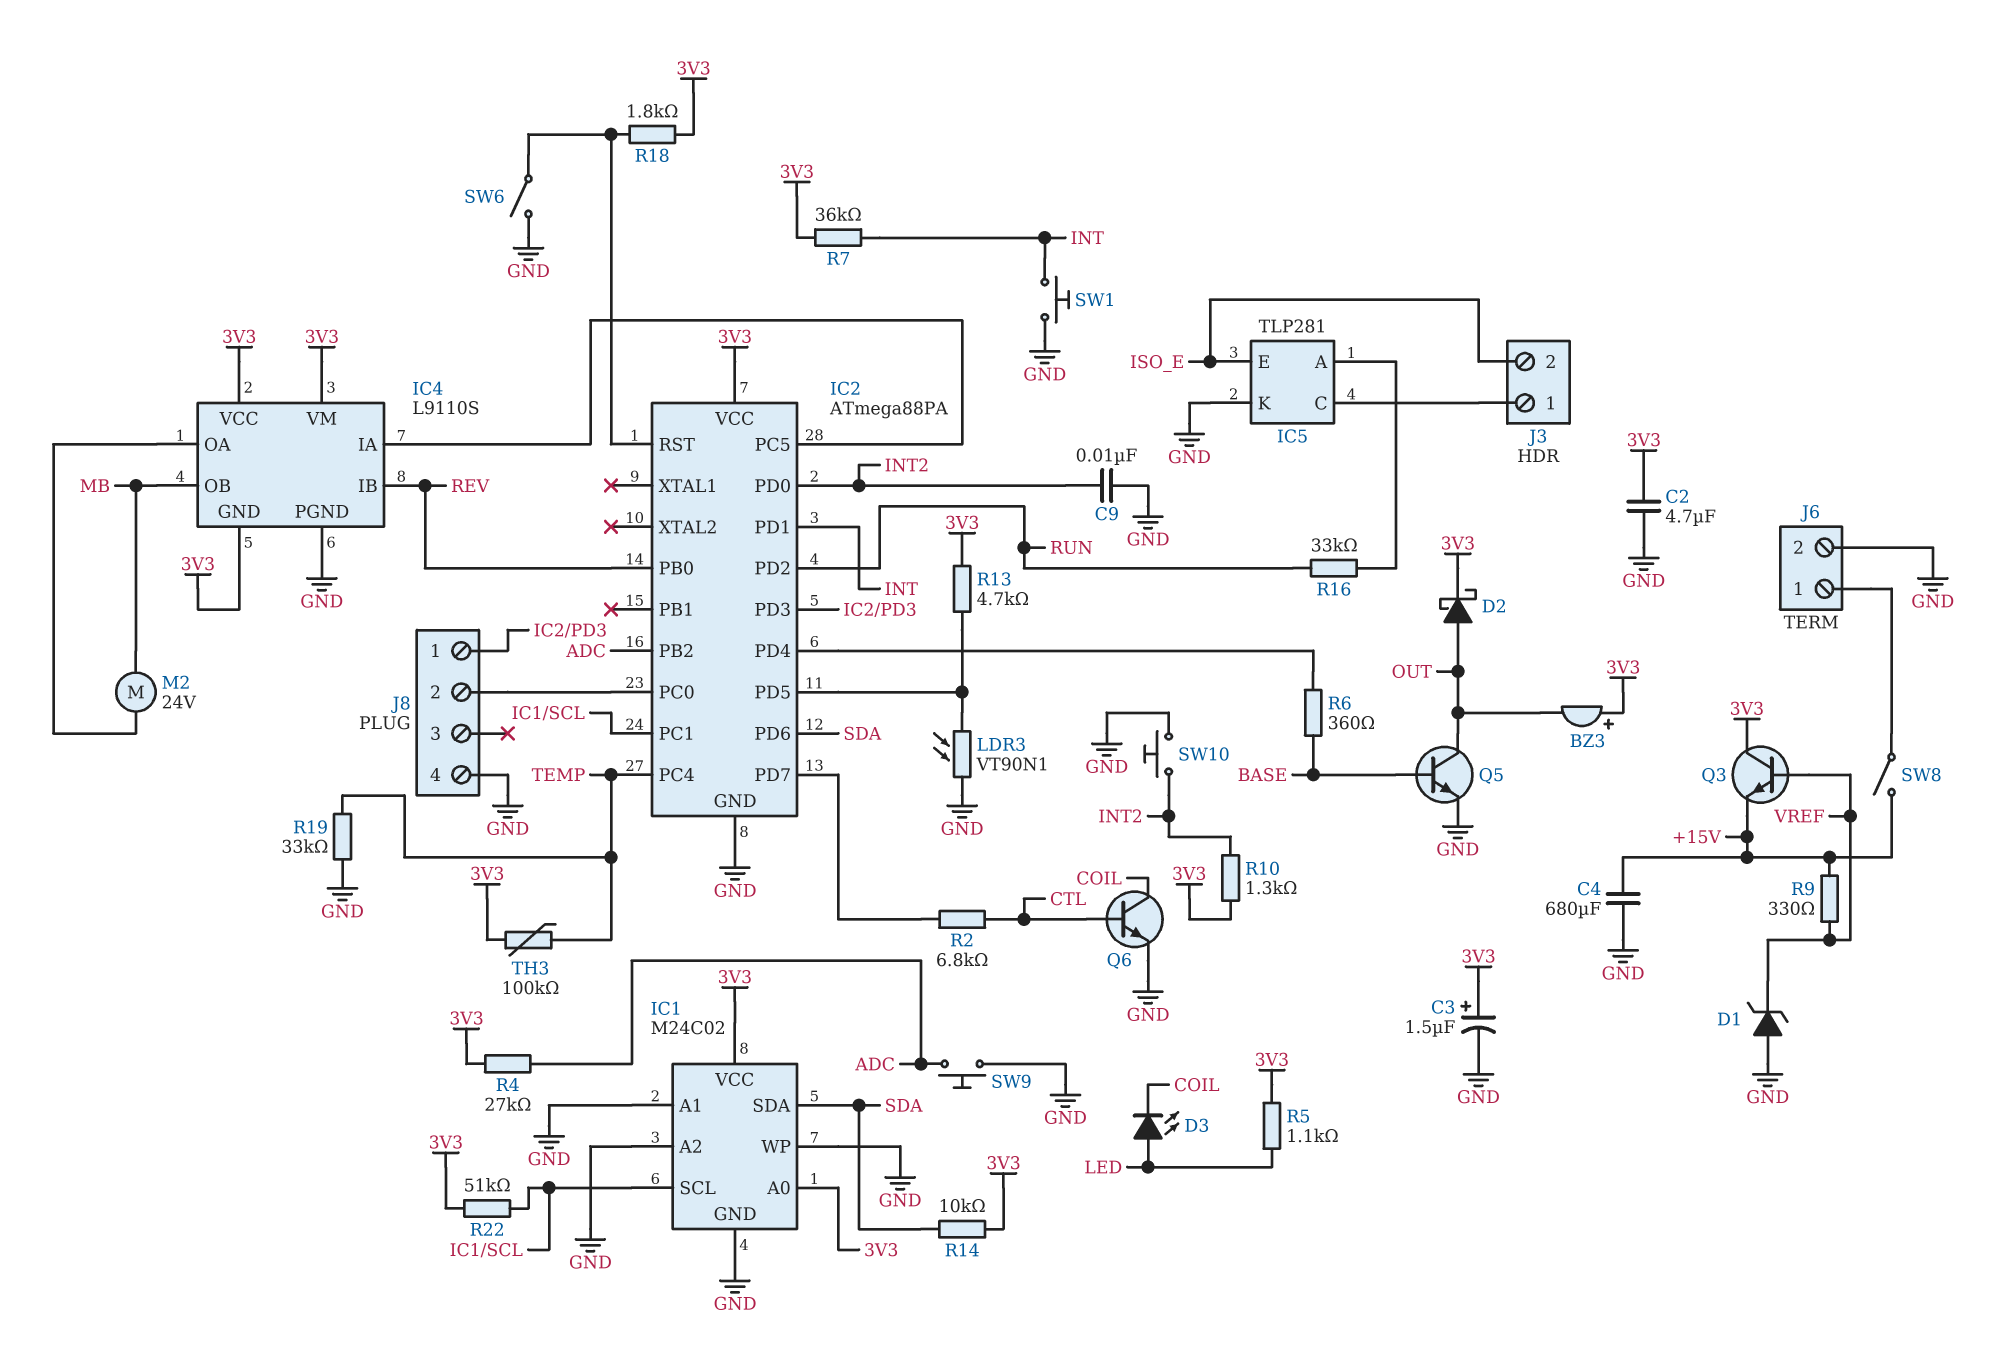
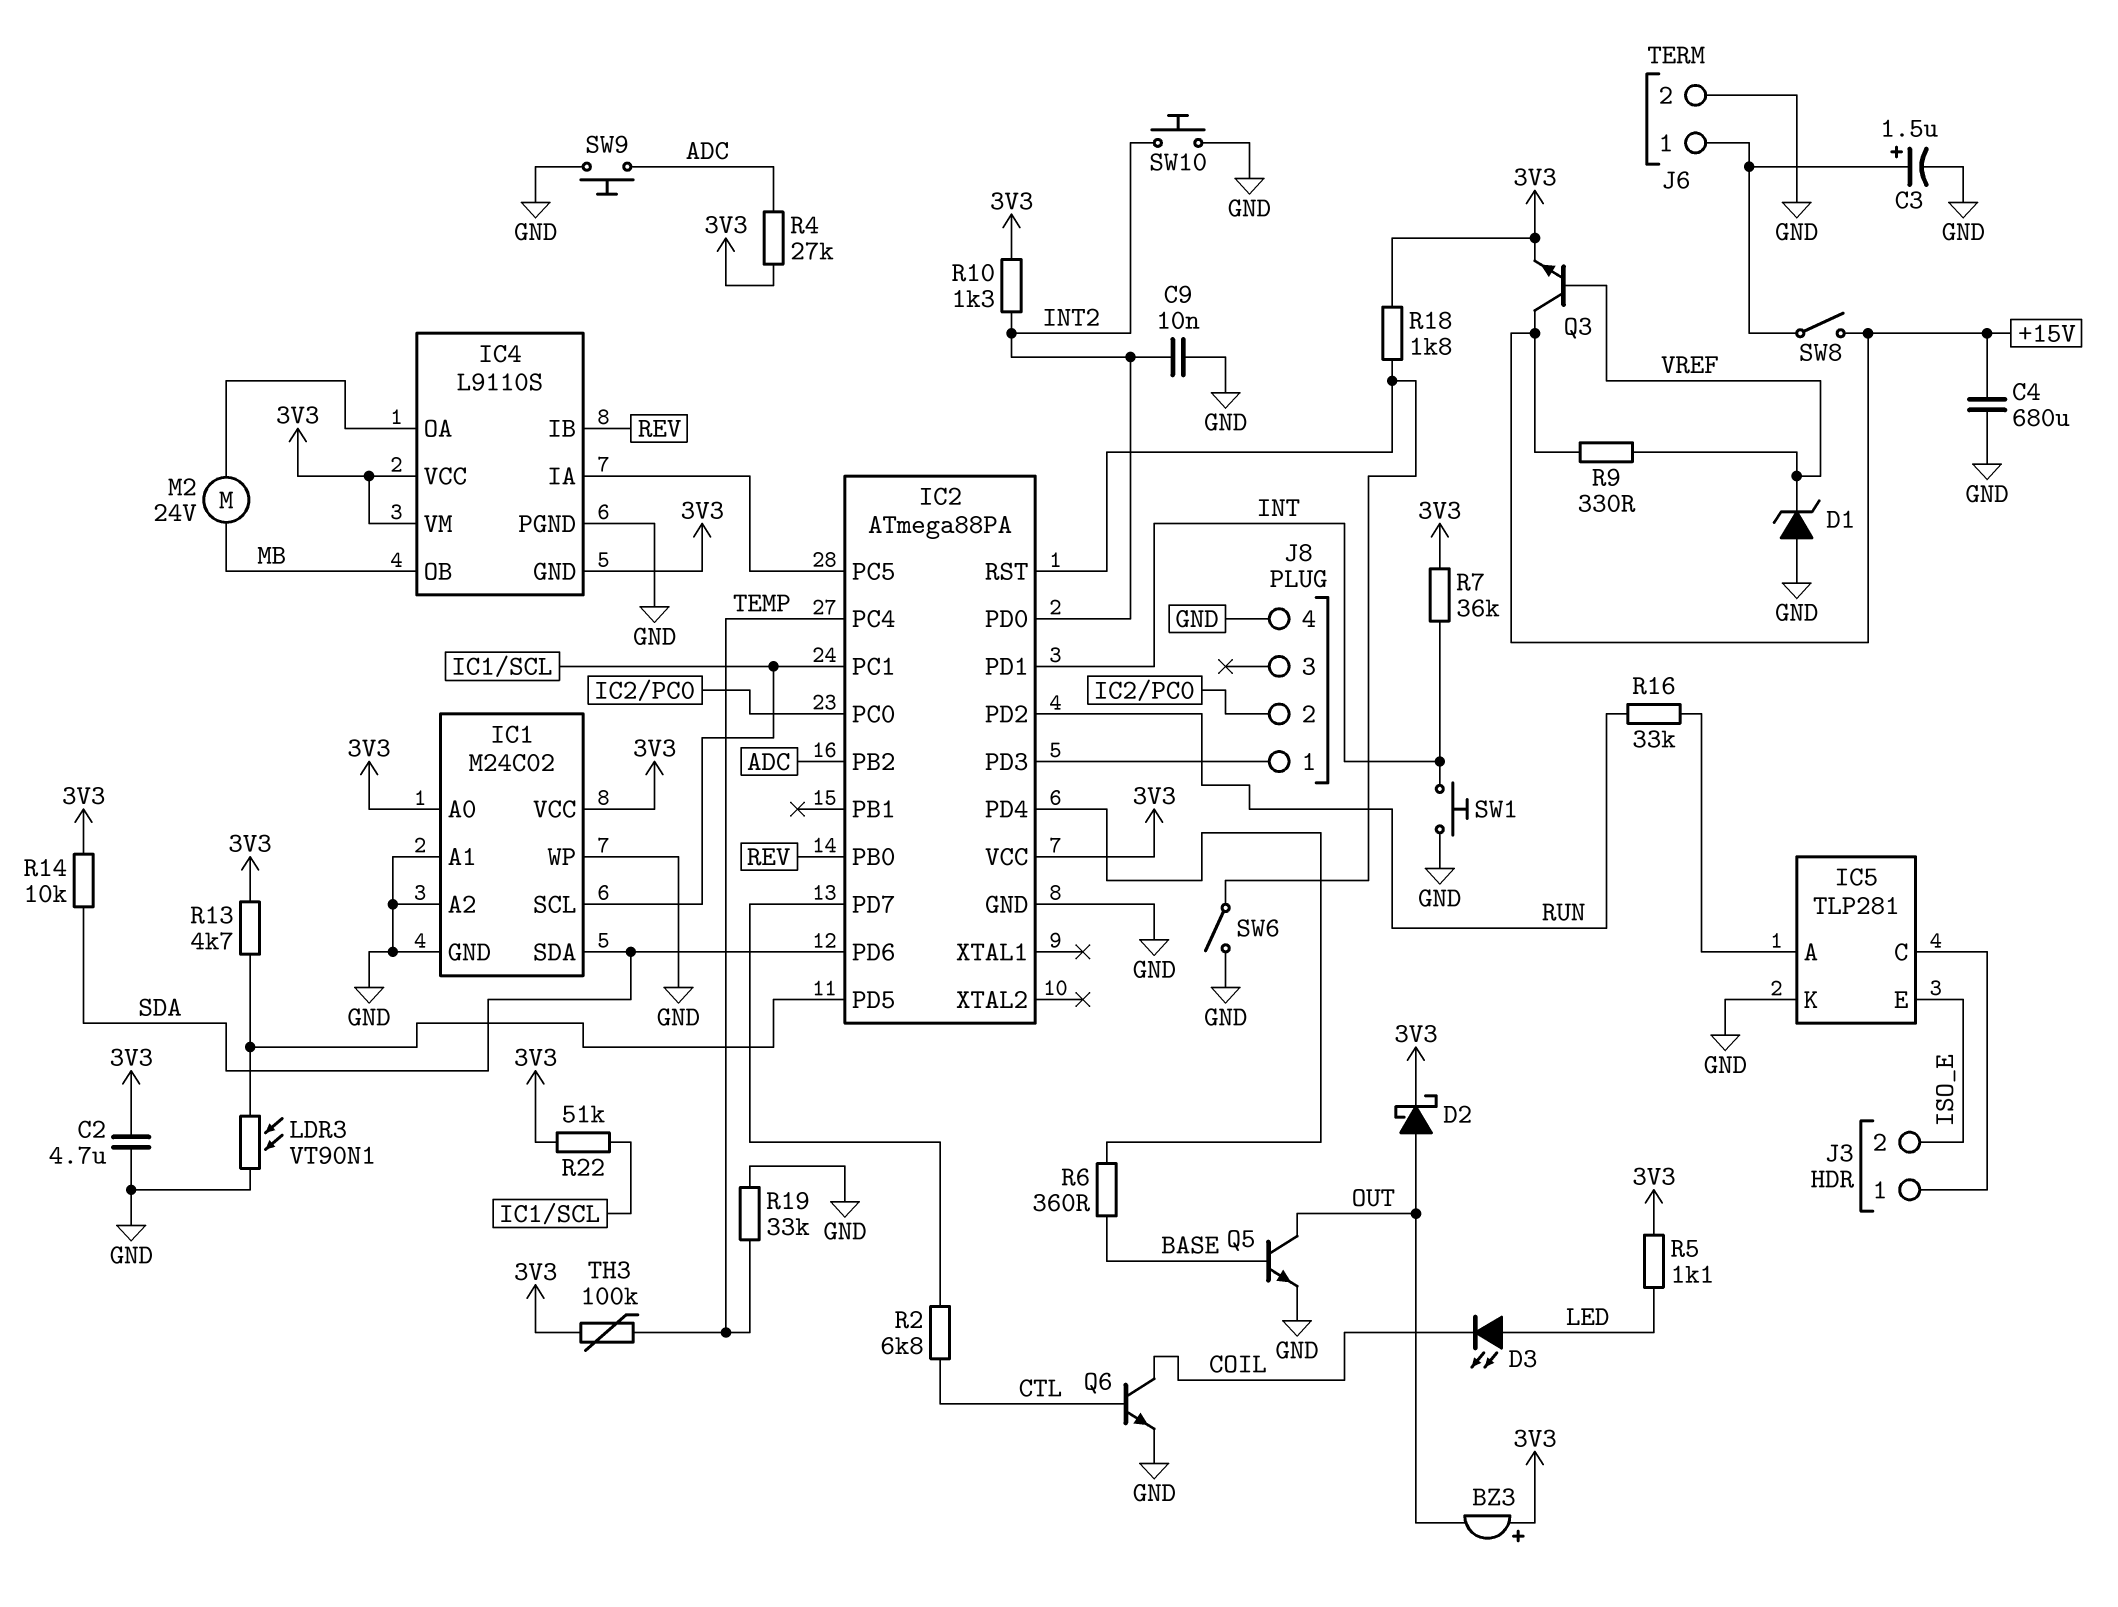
C3: 1.5uF (plus 3V3, minus GND) -> 1.5uF (plus J6/1, minus GND)
Q3: NPN (B VREF, C 3V3, E +15V) -> NPN (B VREF, C +15V, E 3V3)

